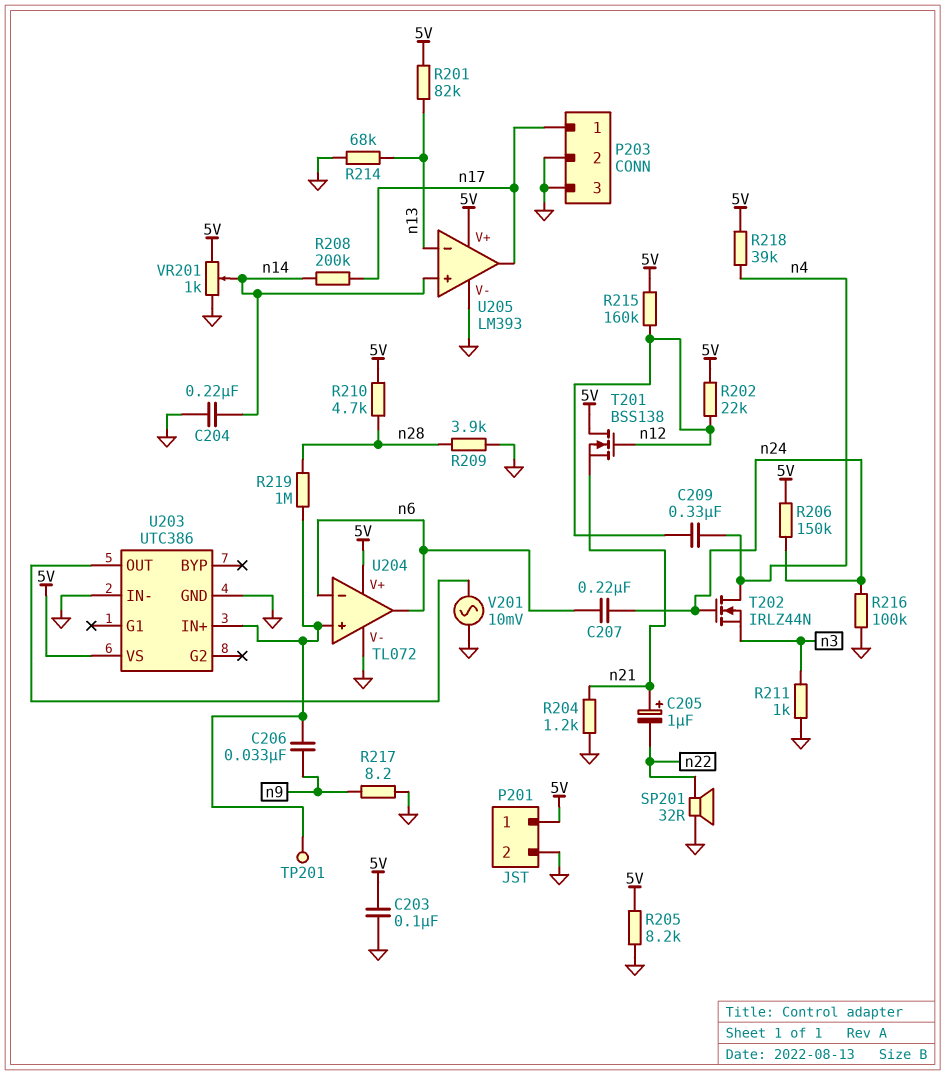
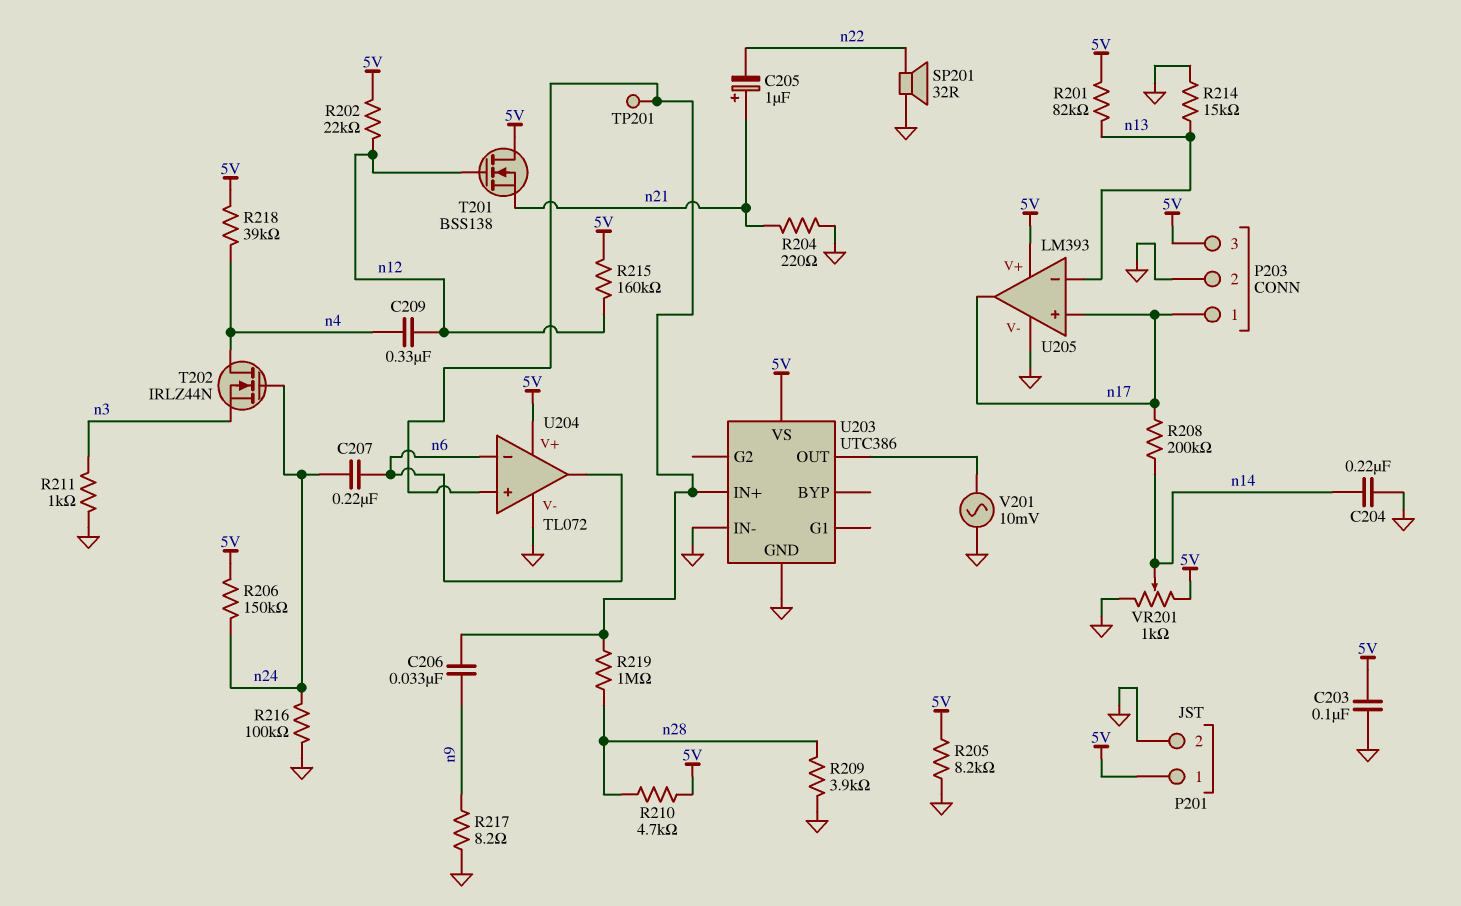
P203 pin 3: GND -> 5V
R204: 1.2k (GND, n21) -> 220 (GND, n21)
R214: 68k (GND, n13) -> 15k (GND, n13)
U205 pin in+: n14 -> n17

